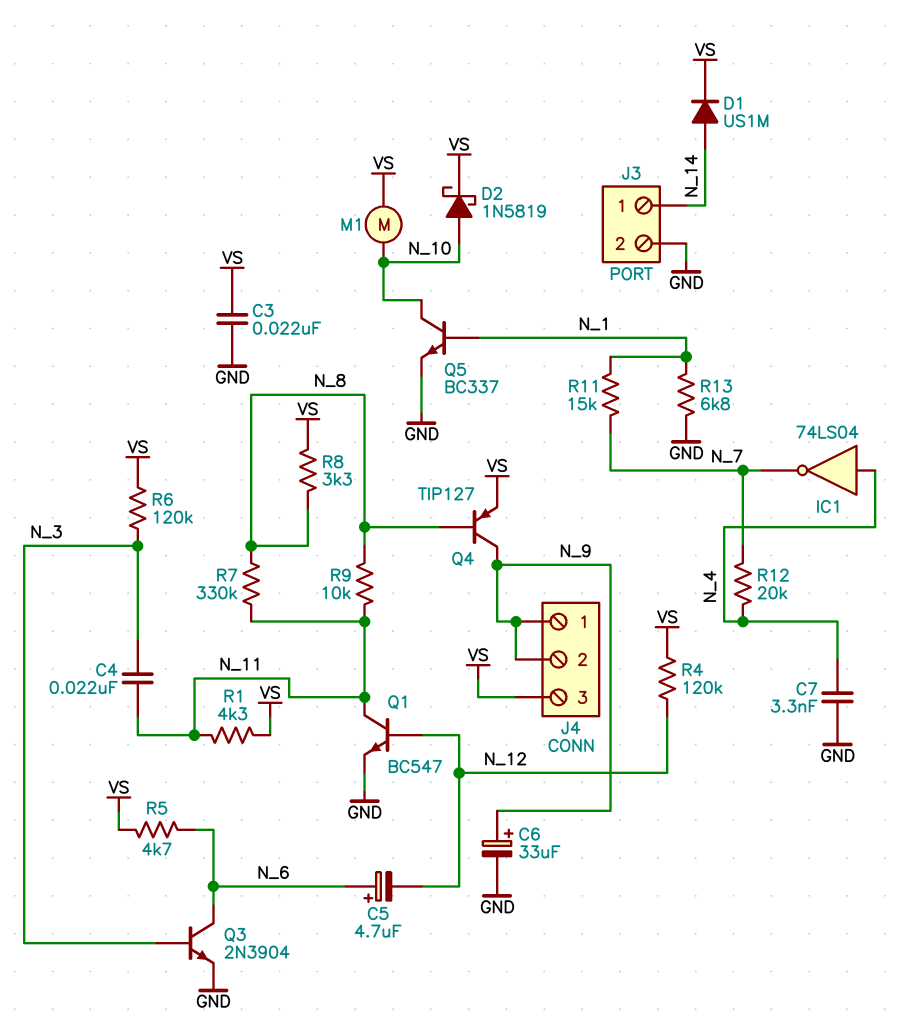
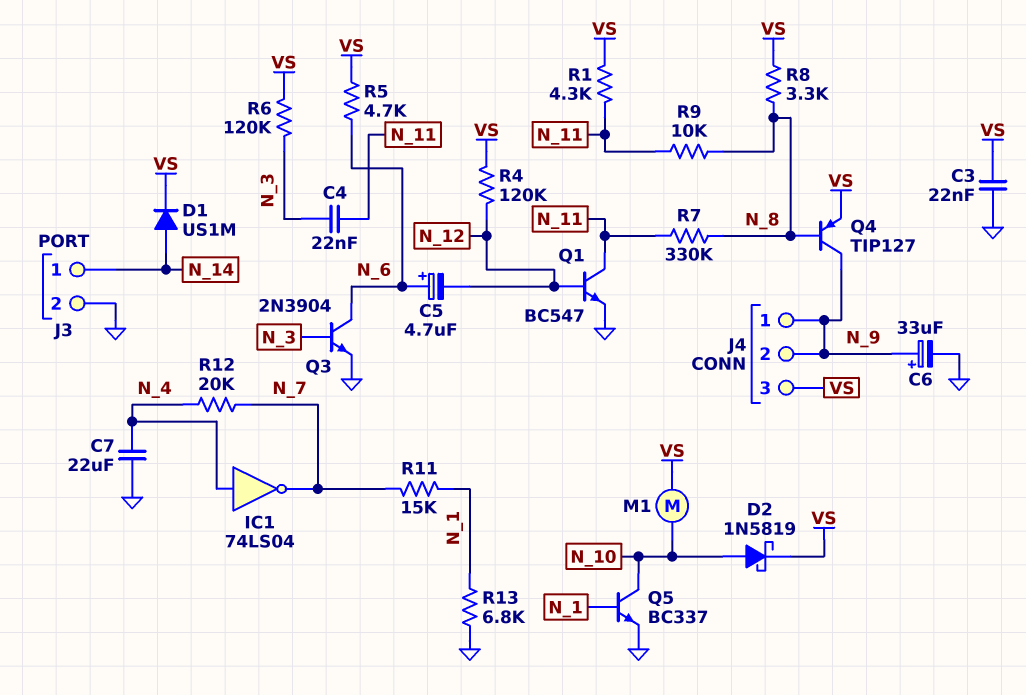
C7: 3.3nF (GND, N_4) -> 22uF (GND, N_4)

